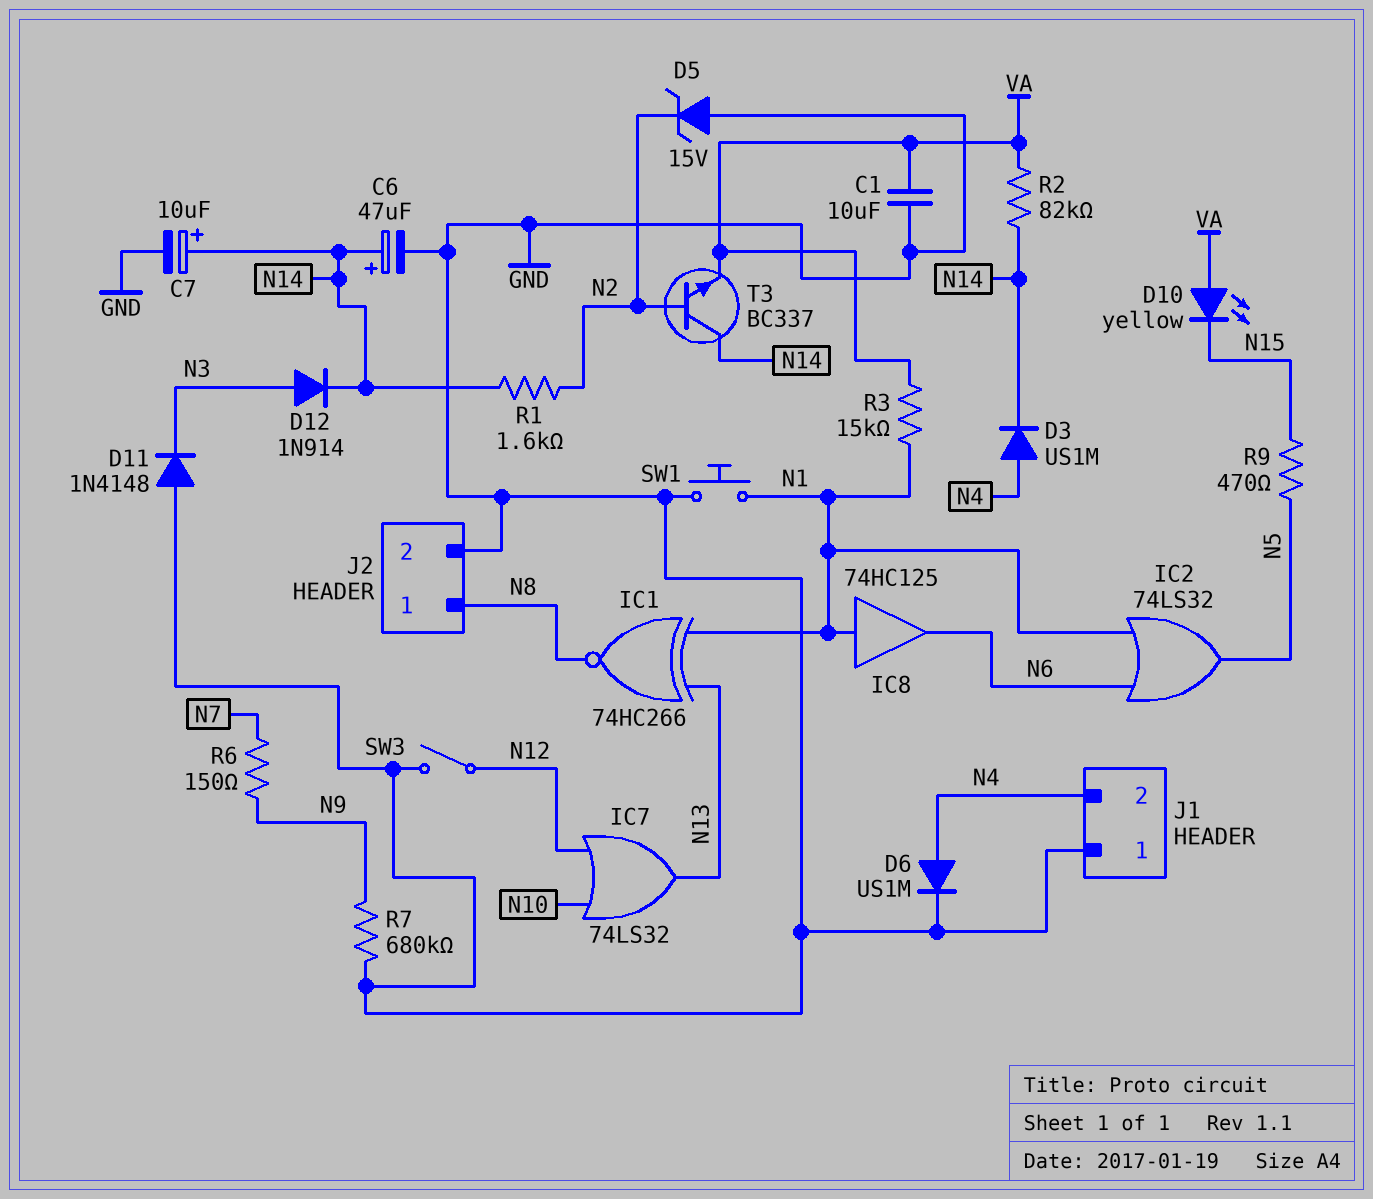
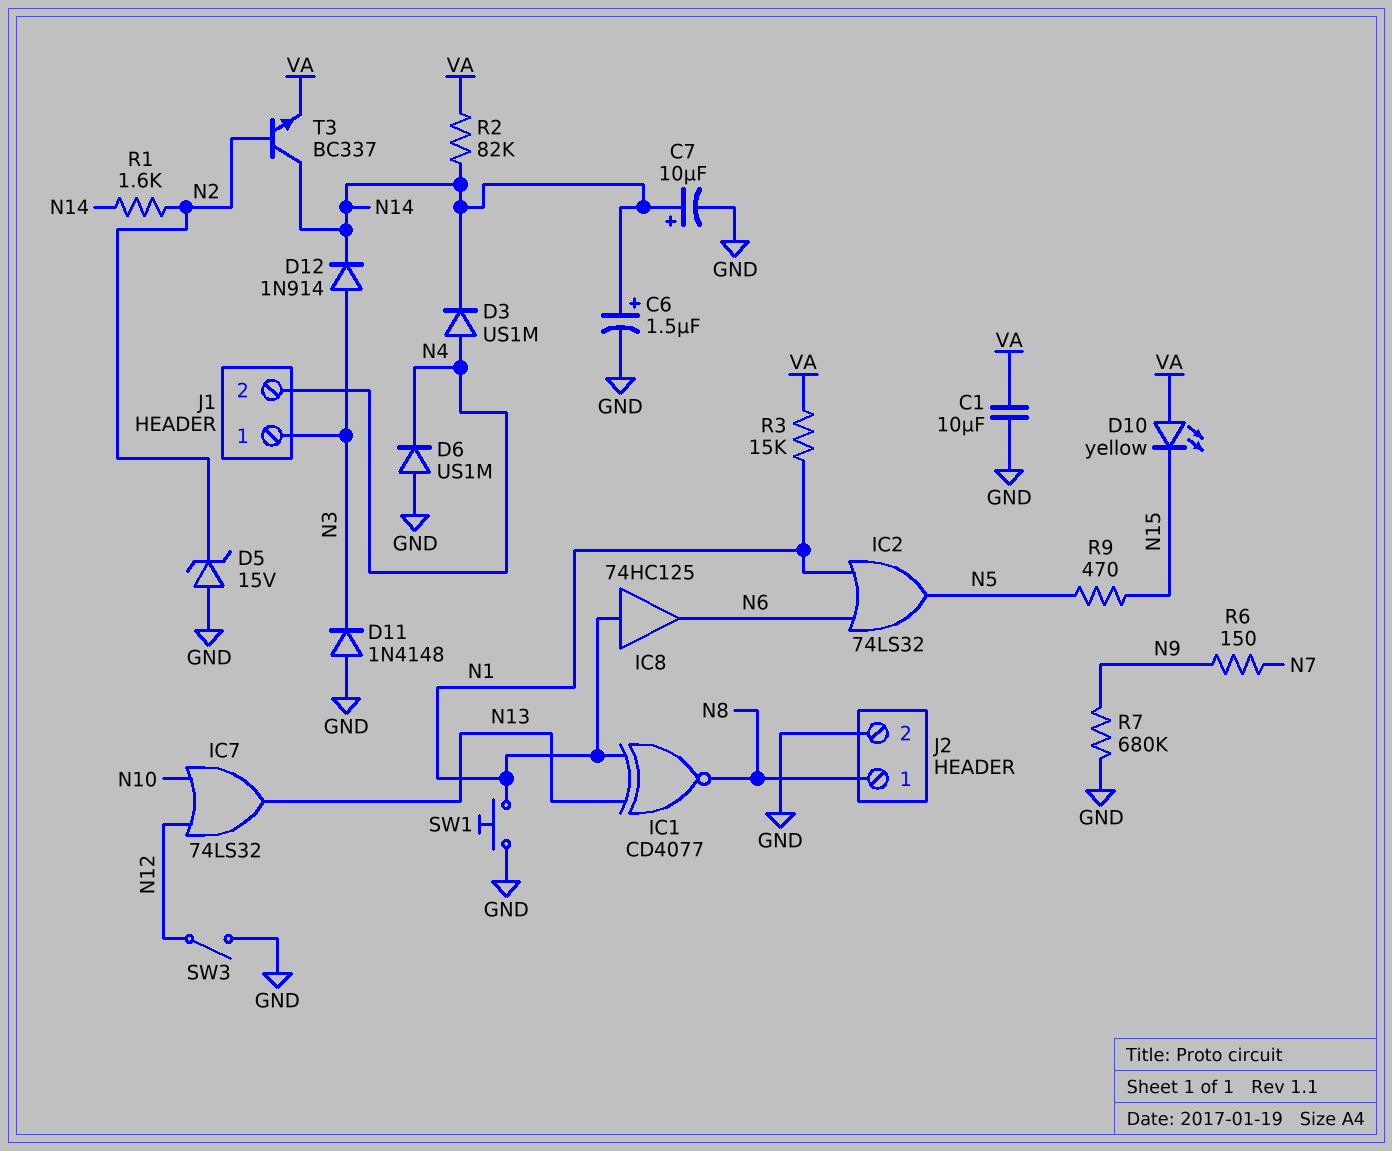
C6: 47uF (plus N14, minus GND) -> 1.5uF (plus N14, minus GND)
D6: diode US1M (A N4, K GND) -> diode US1M (A GND, K N4)
IC1: XNOR 74HC266 (in N1, in N13, out N8) -> XNOR CD4077 (in N1, in N13, out N8)
J1 pin 1: GND -> N3

